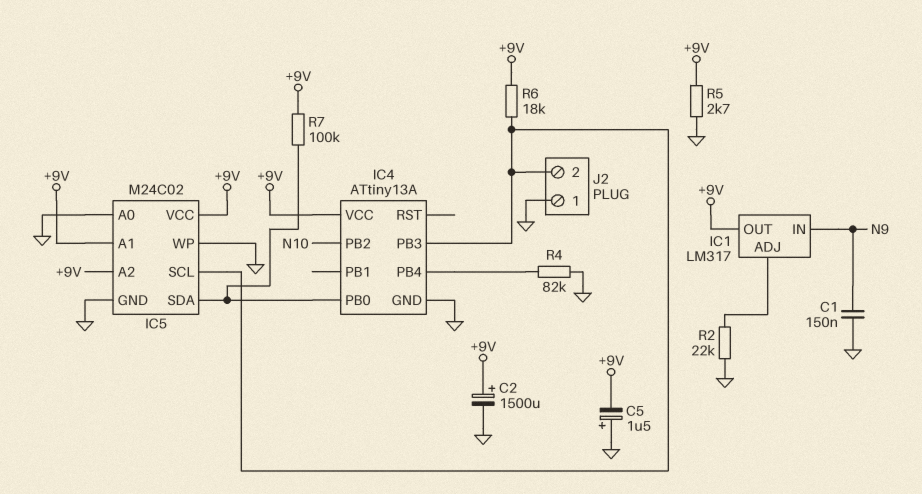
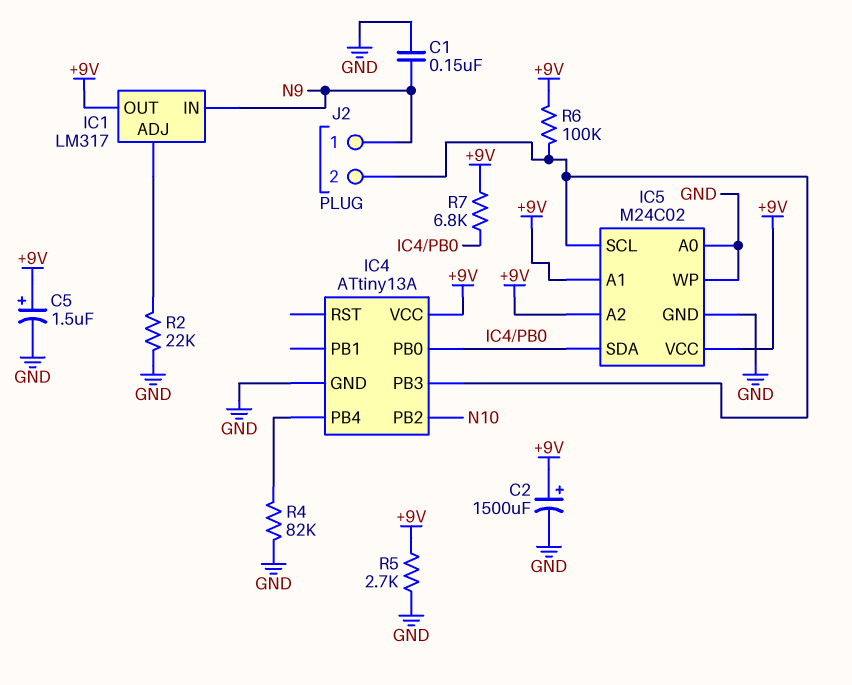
C5: 1.5uF (plus GND, minus +9V) -> 1.5uF (plus +9V, minus GND)
J2 pin 1: GND -> N9
R6: 18k (+9V, IC4/PB3) -> 100k (+9V, IC4/PB3)
R7: 100k (+9V, IC4/PB0) -> 6.8k (+9V, IC4/PB0)

